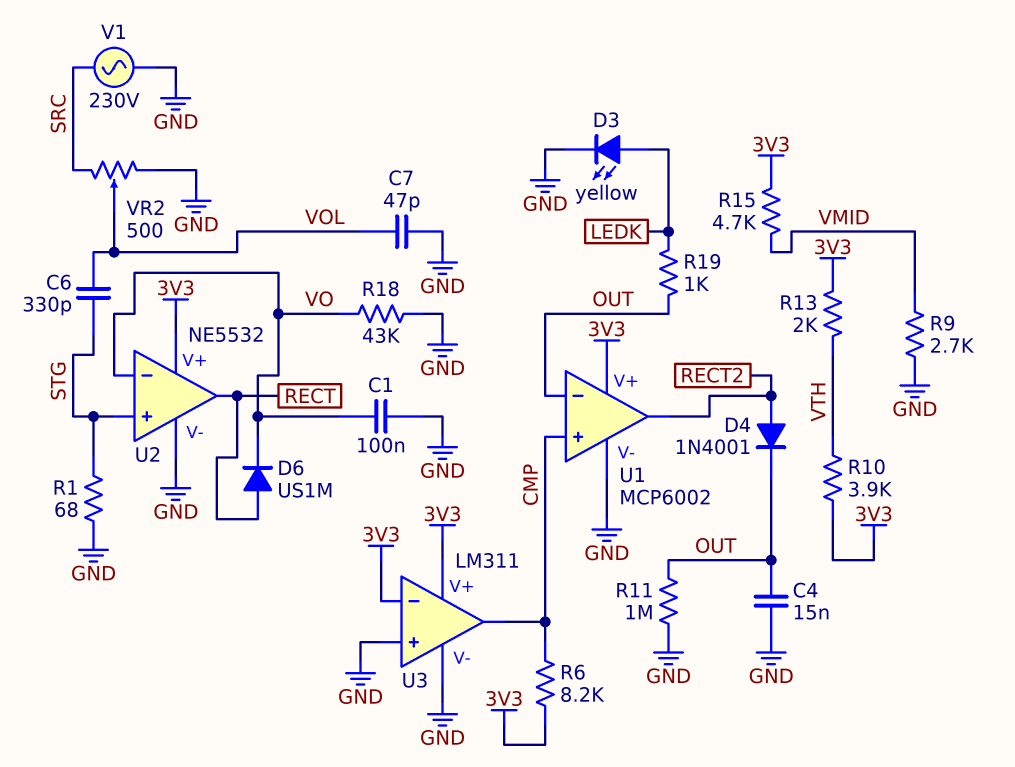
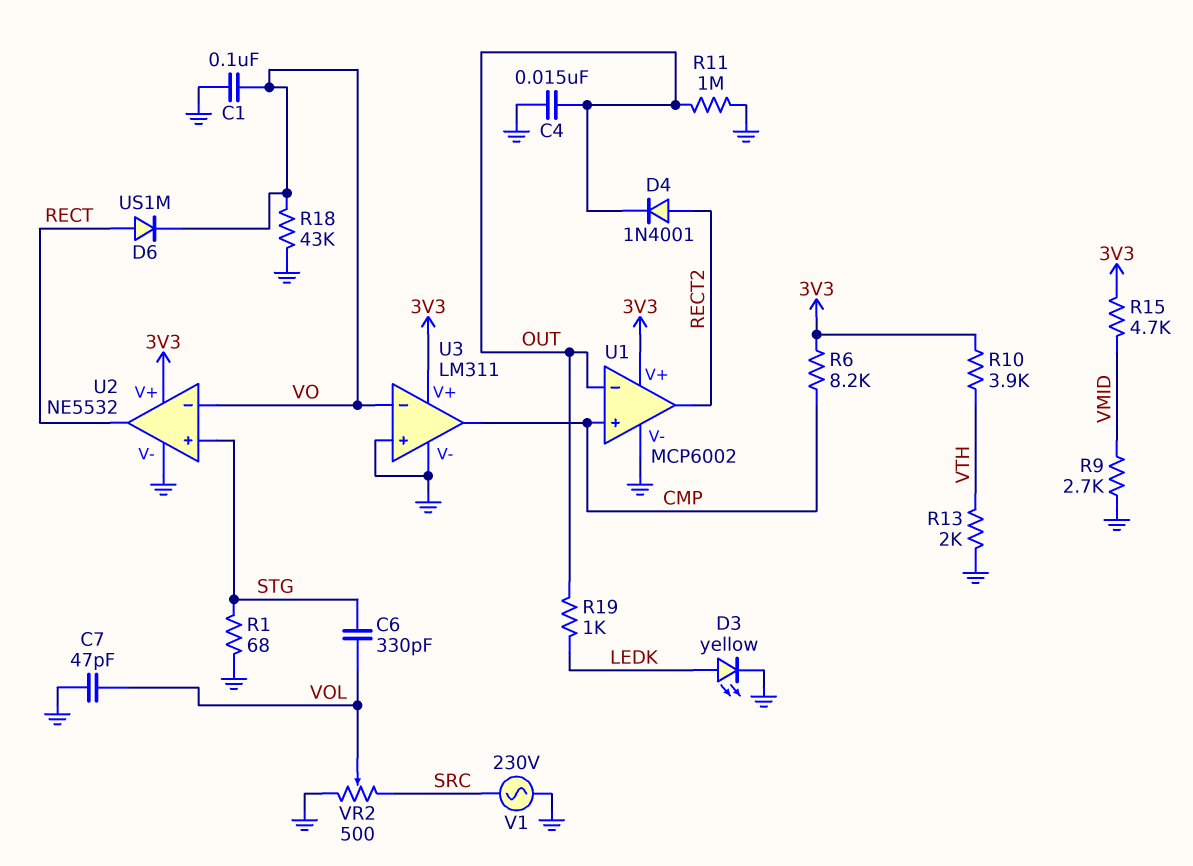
R13: 2k (3V3, VTH) -> 2k (GND, VTH)
U3 pin in-: 3V3 -> VO

